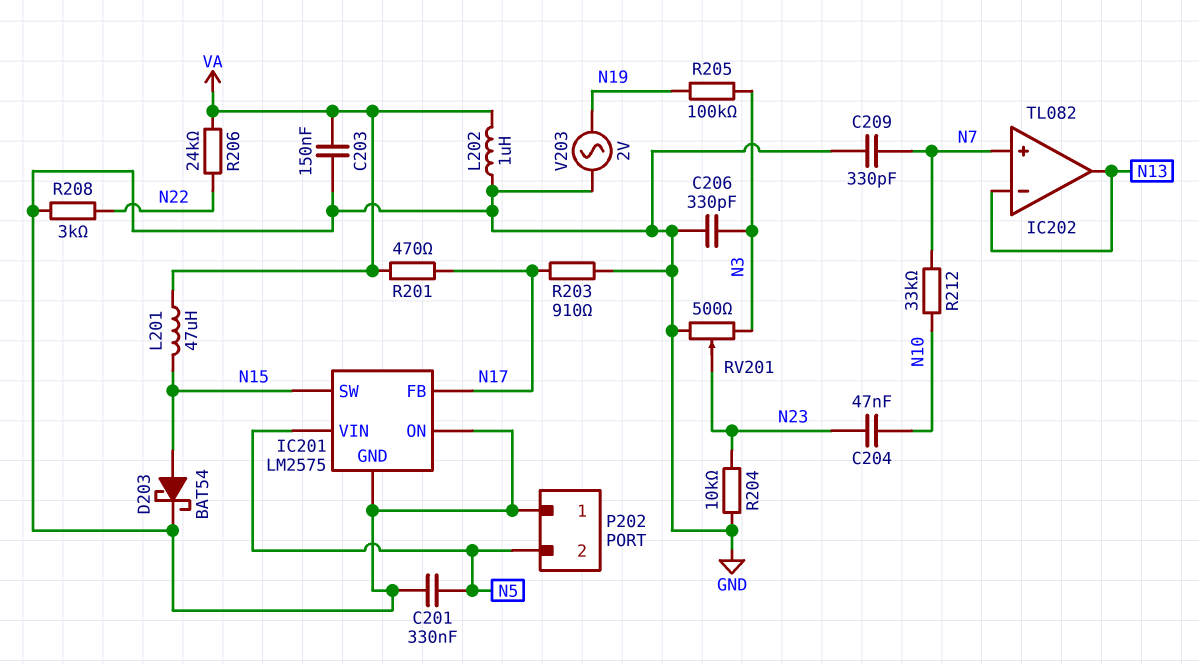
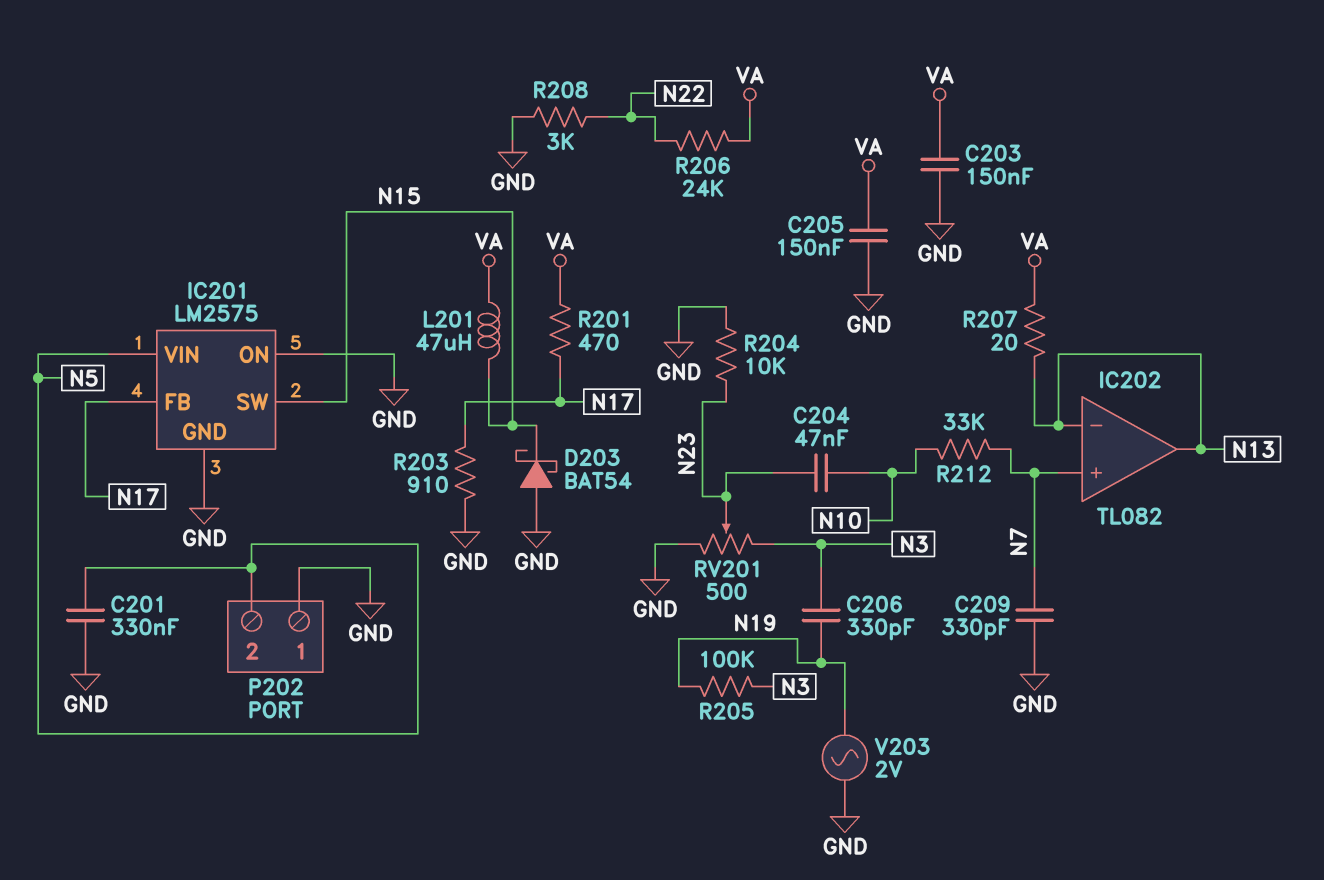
C205: none -> 150nF (GND, VA)
C206: 330pF (GND, N3) -> 330pF (N3, N19)
D203: schottky BAT54 (A N15, K GND) -> schottky BAT54 (A GND, K N15)
L202: 1uH (GND, VA) -> none
R207: none -> 20 (N13, VA)

